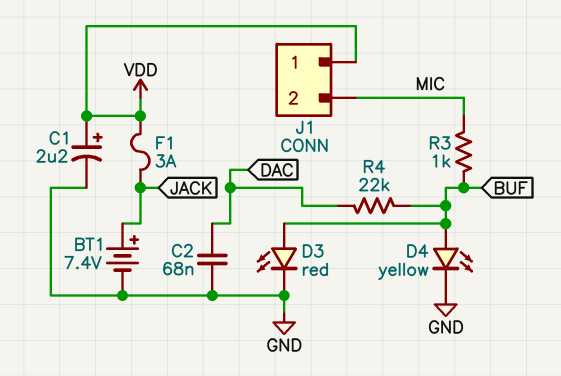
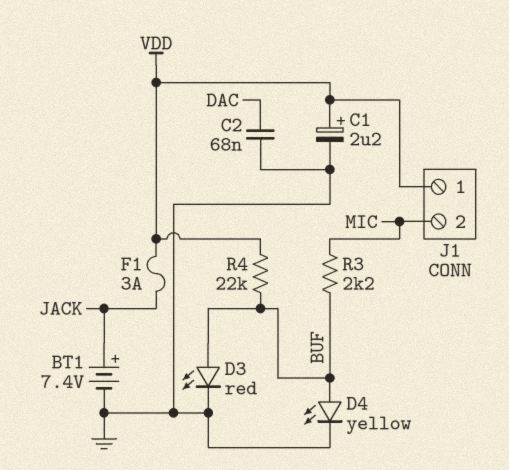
R3: 1k (BUF, MIC) -> 2.2k (BUF, MIC)
R4: 22k (BUF, DAC) -> 22k (BUF, VDD)

